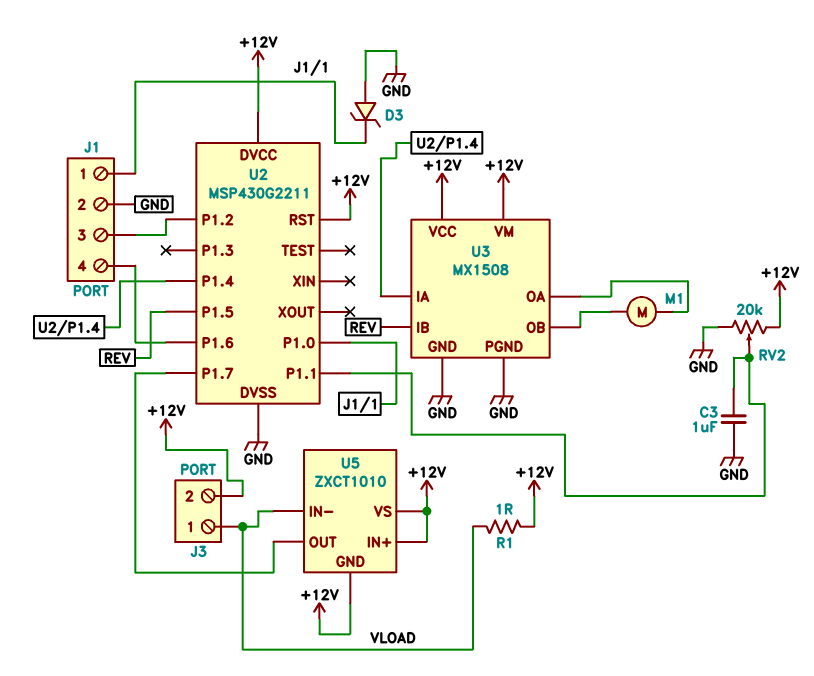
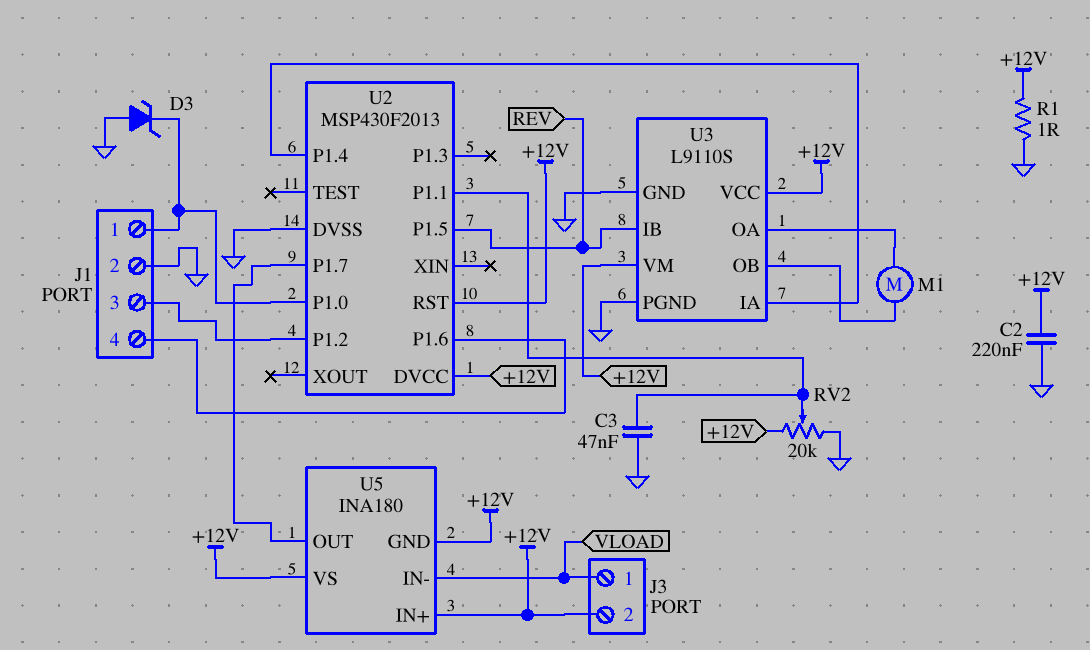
C2: none -> 220nF (+12V, GND)
C3: 1uF (GND, U2/P1.1) -> 47nF (GND, U2/P1.1)
R1: 1 (+12V, VLOAD) -> 1 (+12V, GND)
U2: MSP430G2211 -> MSP430F2013
U3: MX1508 -> L9110S
U5: ZXCT1010 -> INA180

